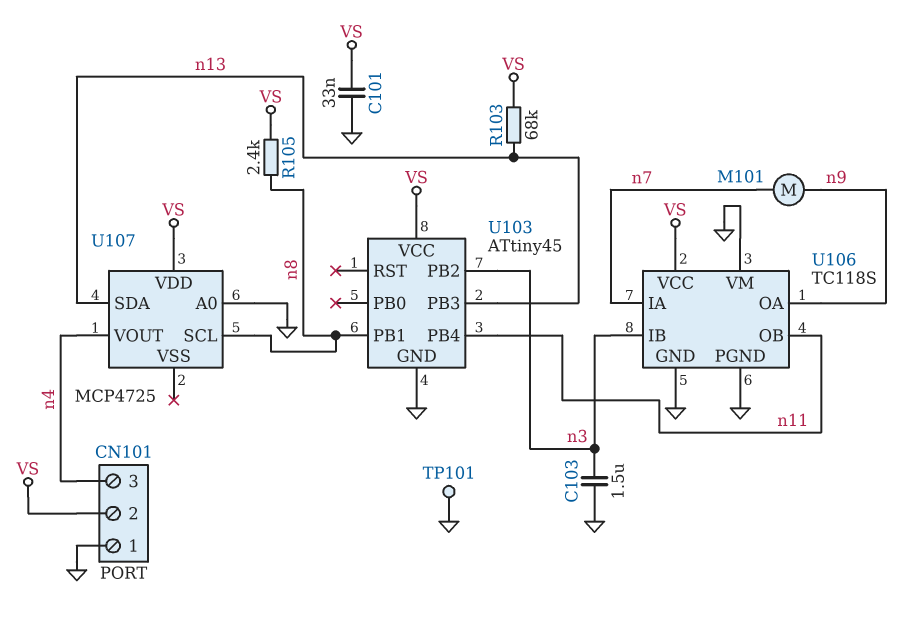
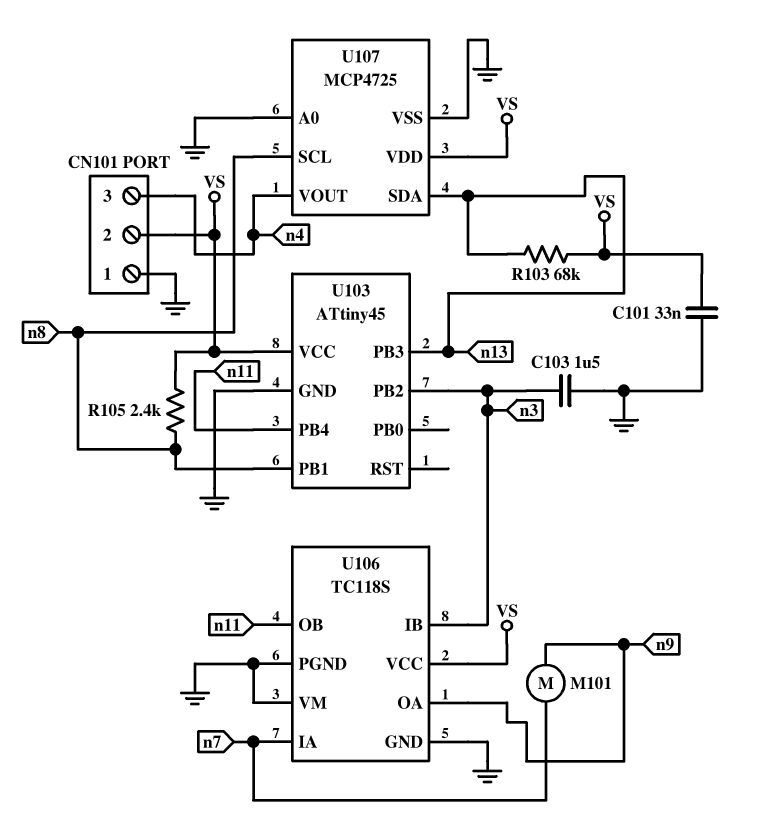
TP101: test point (GND) -> none
U107 pin VSS: none -> GND

